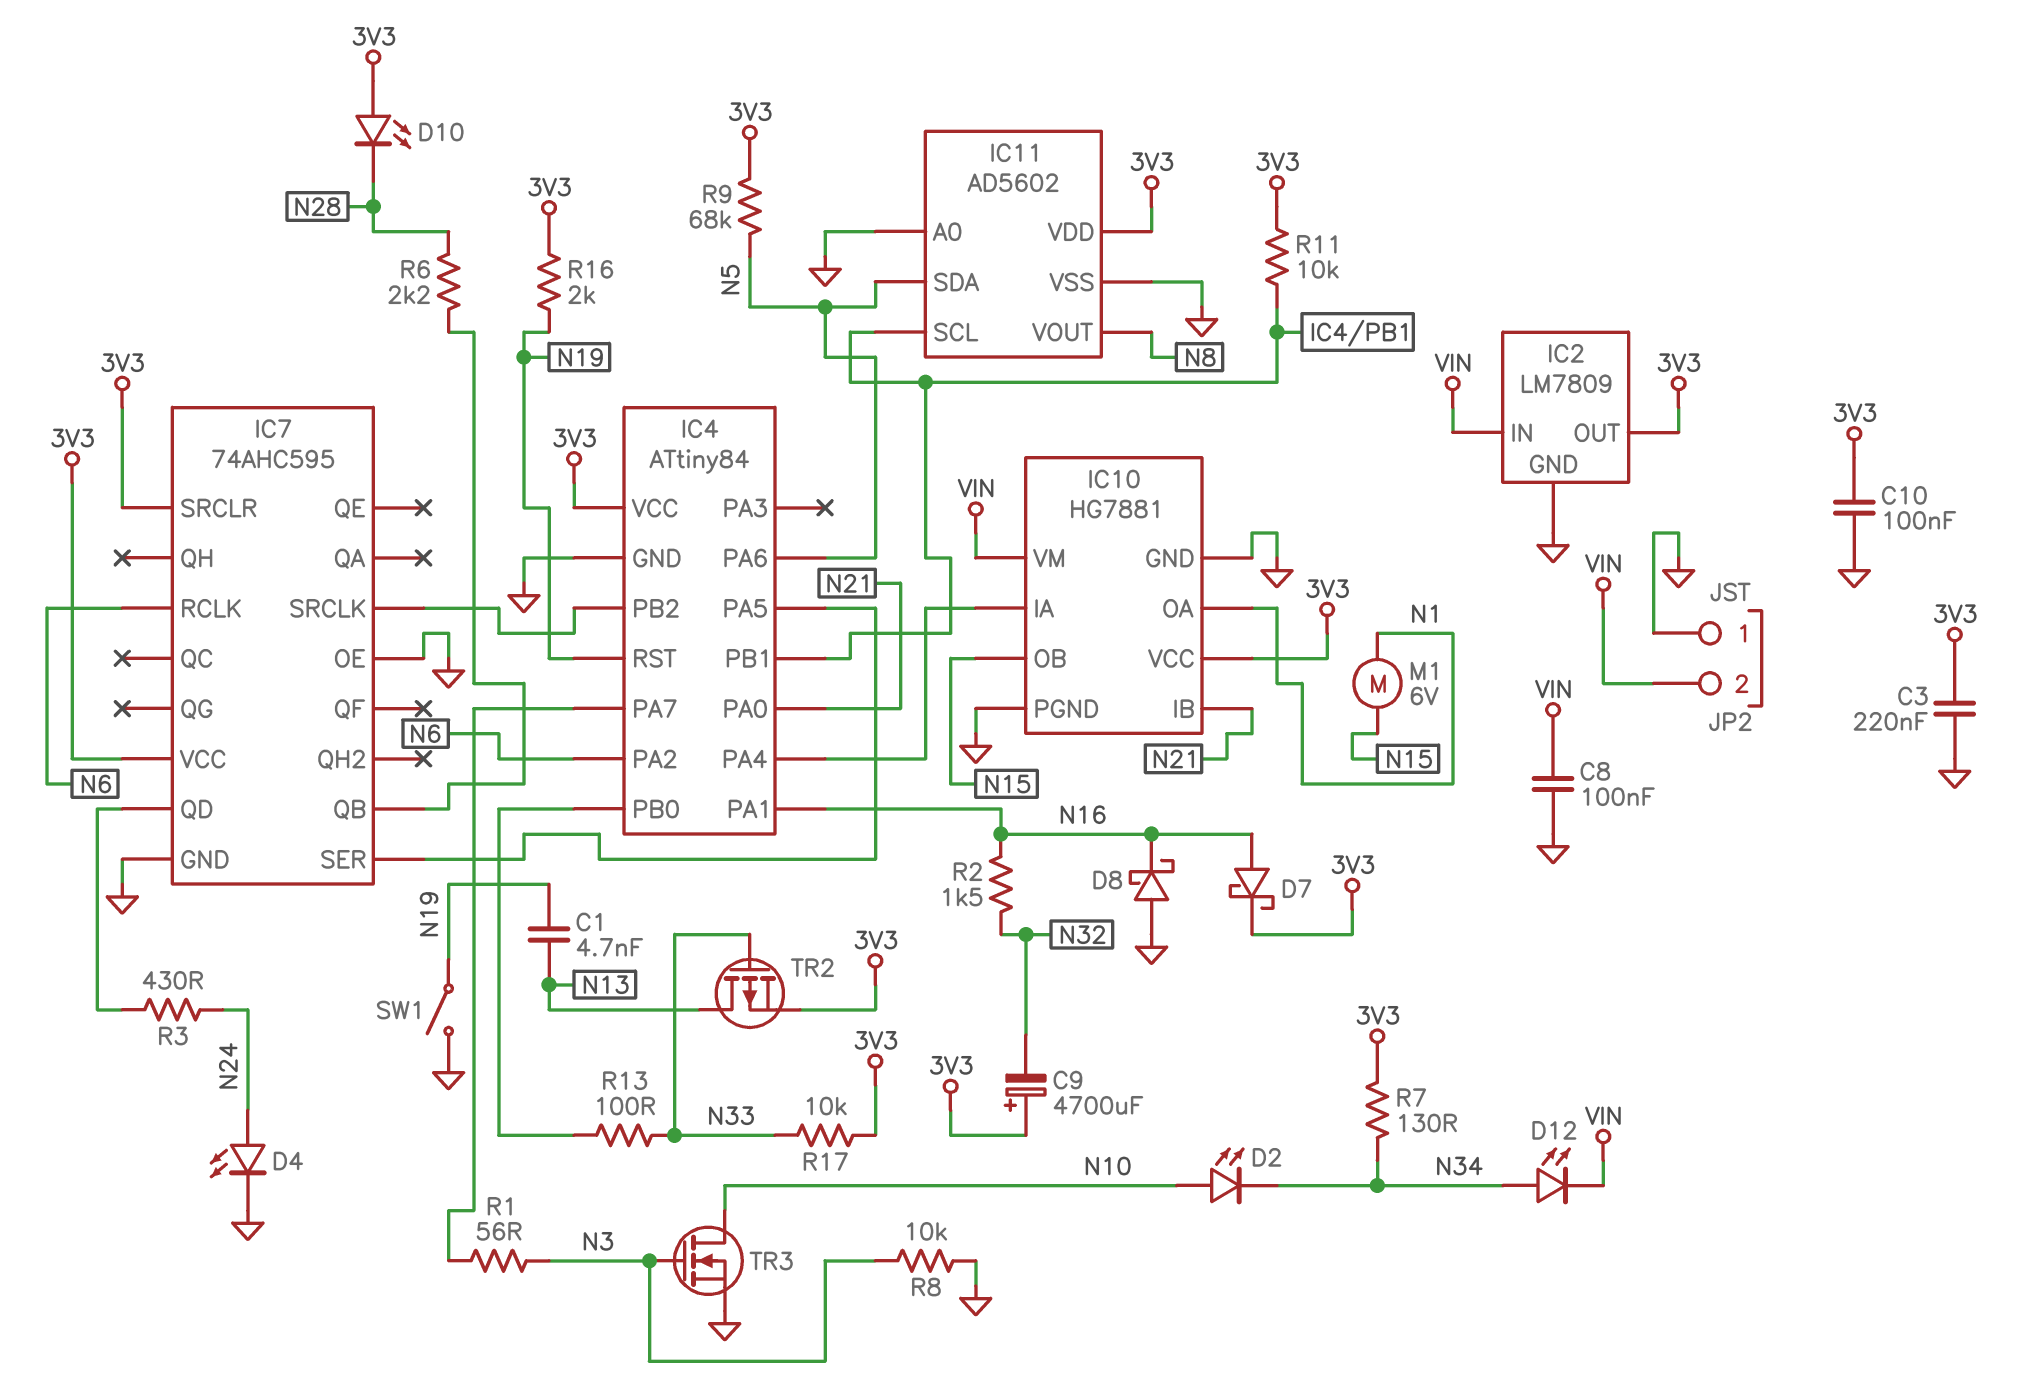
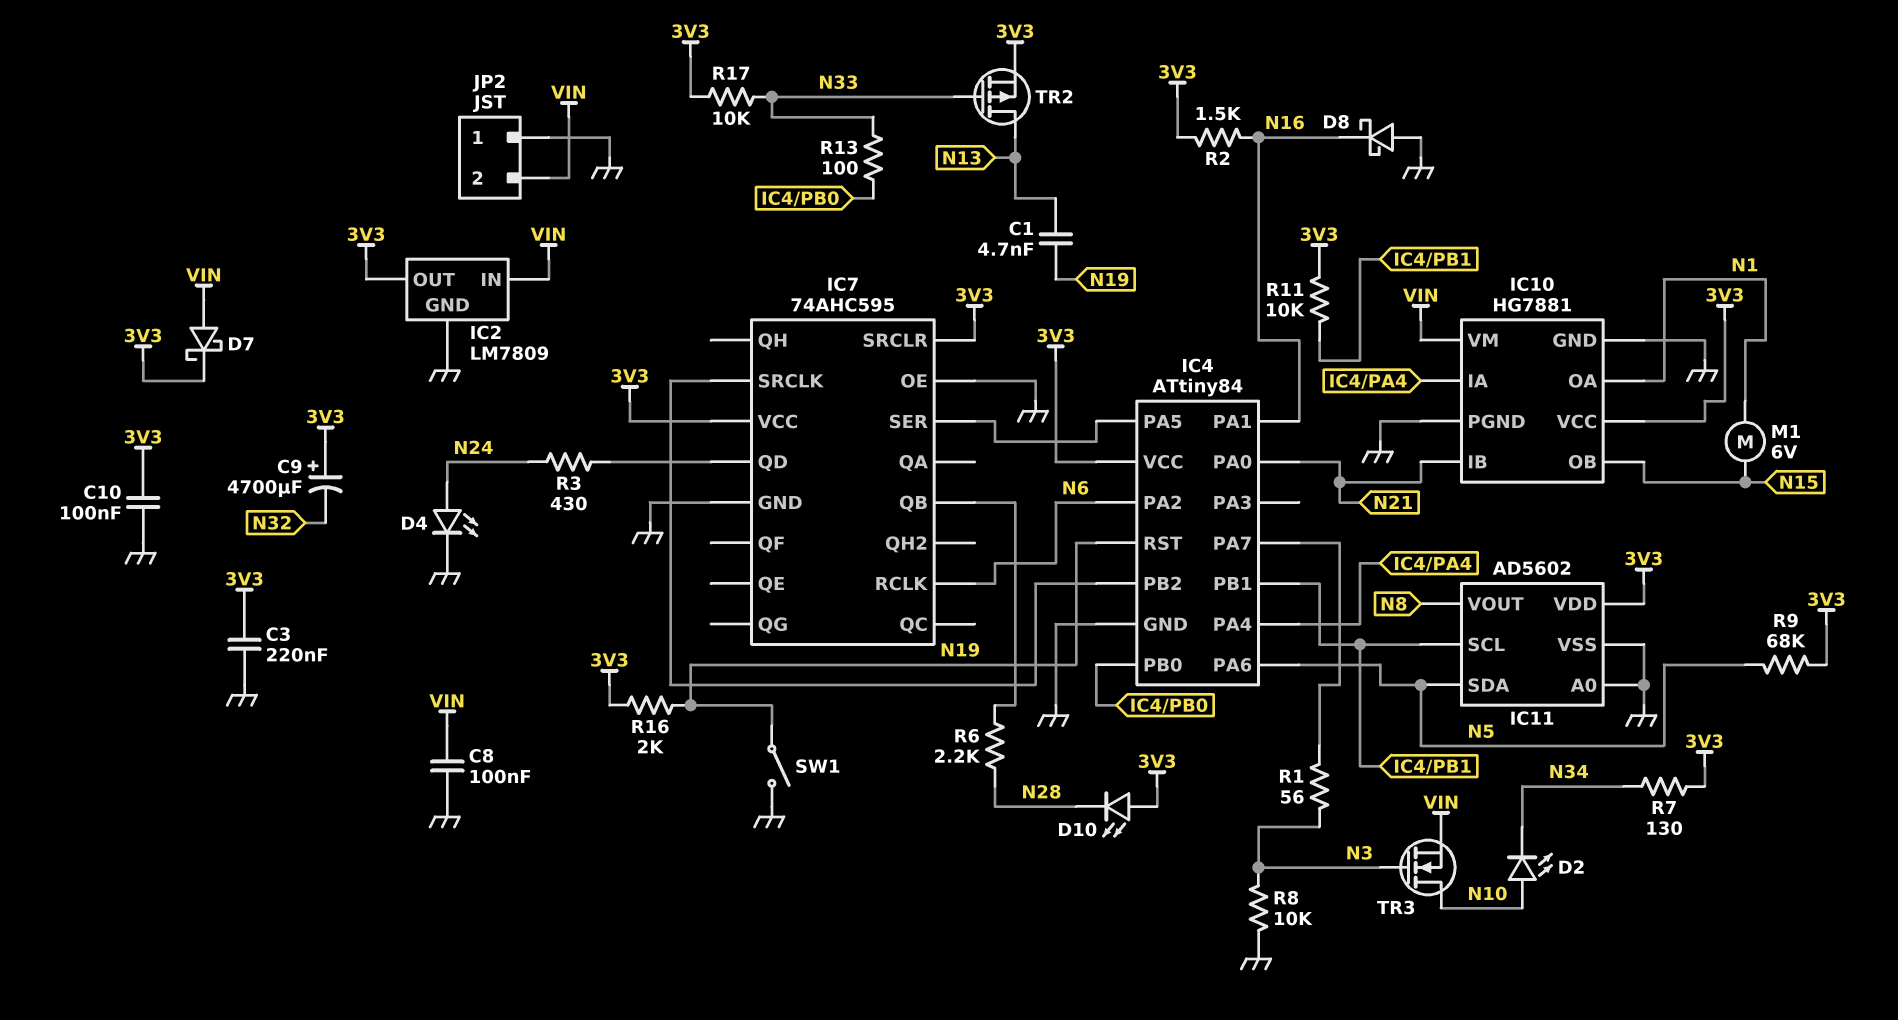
D7: schottky (A N16, K 3V3) -> schottky (A VIN, K 3V3)
D12: LED (A N34, K VIN) -> none
R2: 1.5k (N16, N32) -> 1.5k (3V3, N16)
TR3: NMOS (G N3, D N10, S GND) -> NMOS (G N3, D N10, S VIN)

